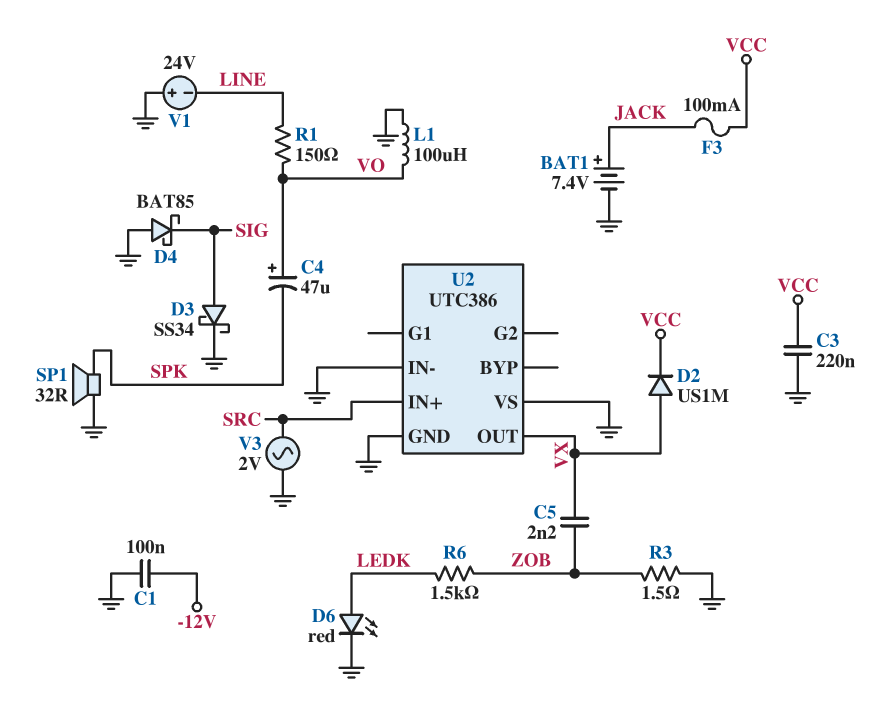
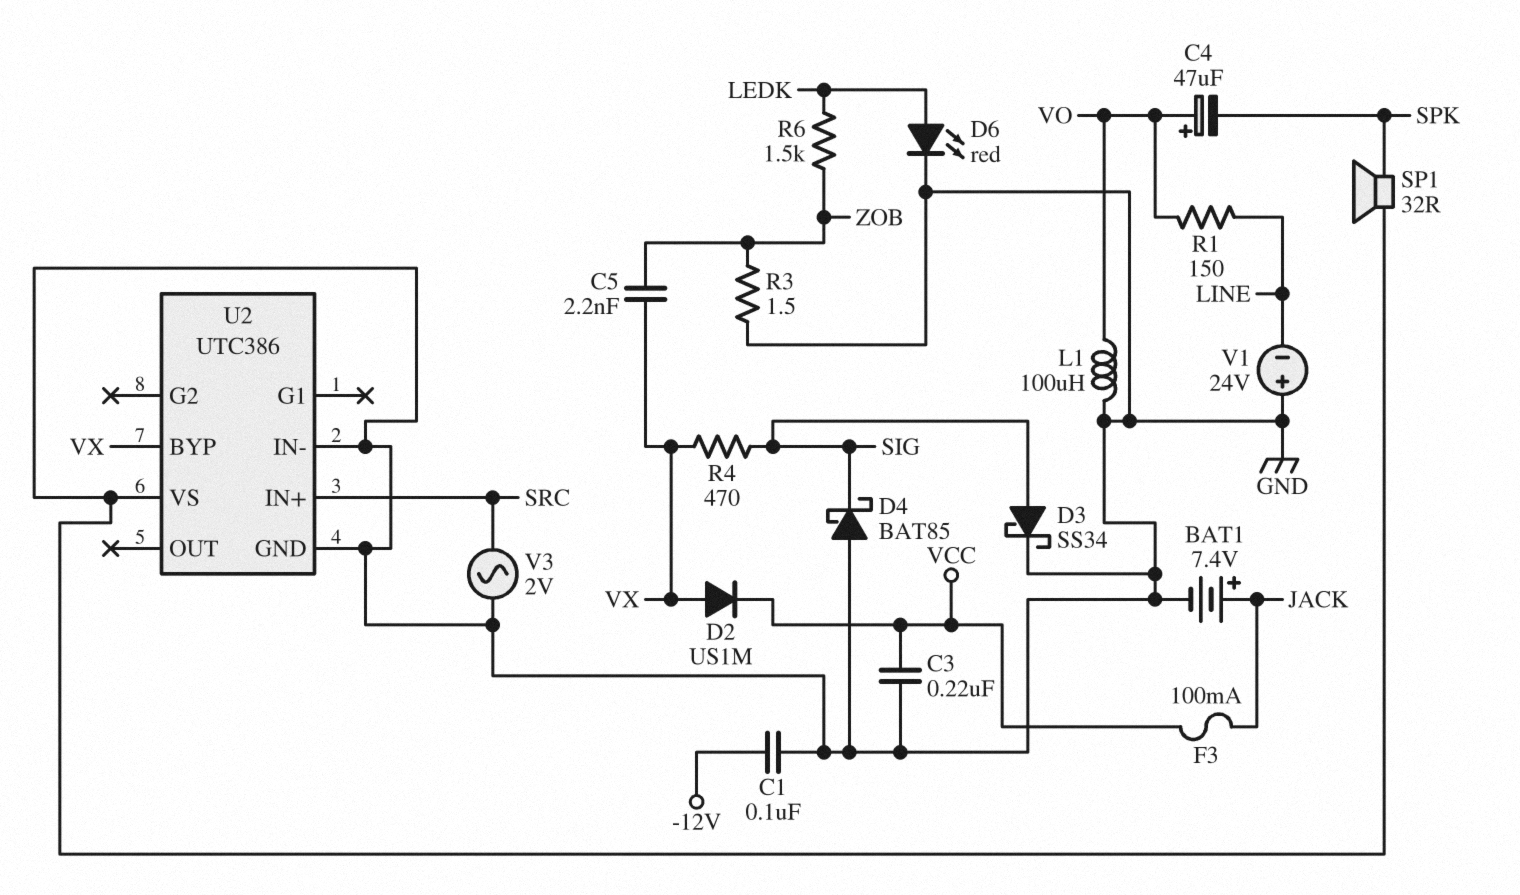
R4: none -> 470 (SIG, VX)
U2 pin BYP: none -> VX
U2 pin OUT: VX -> none

